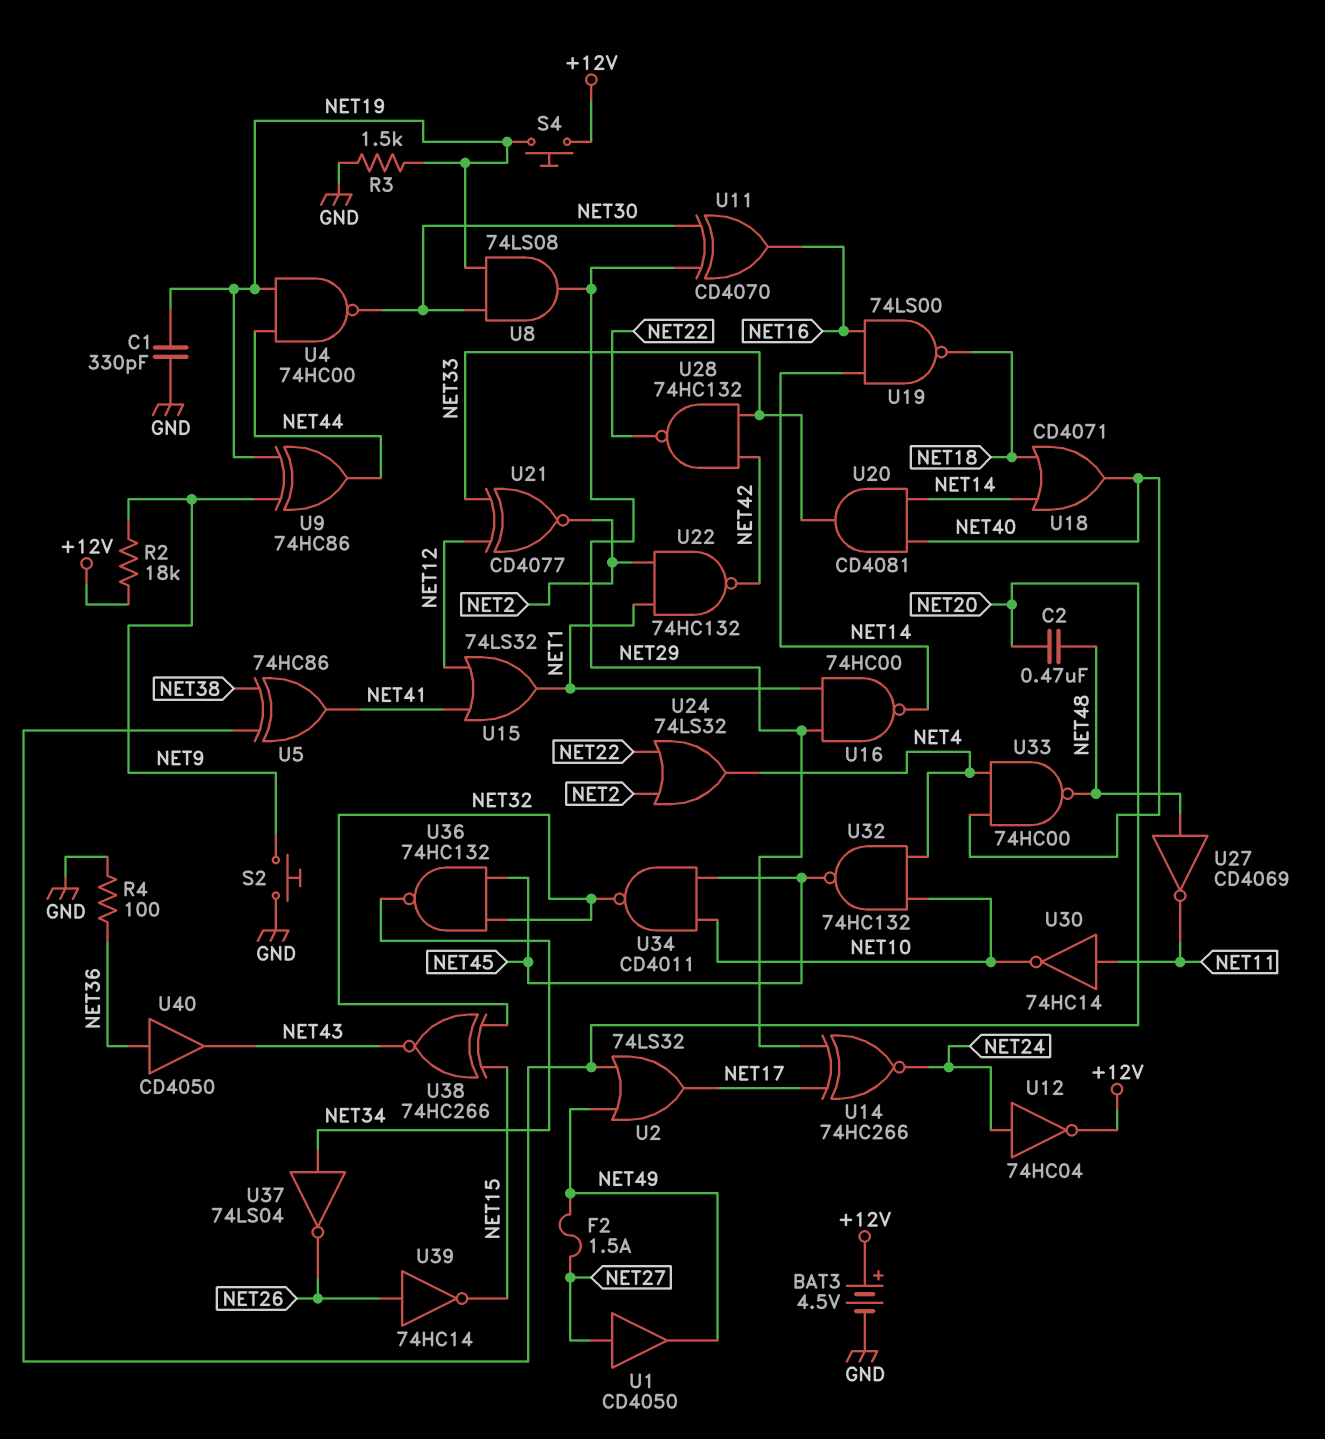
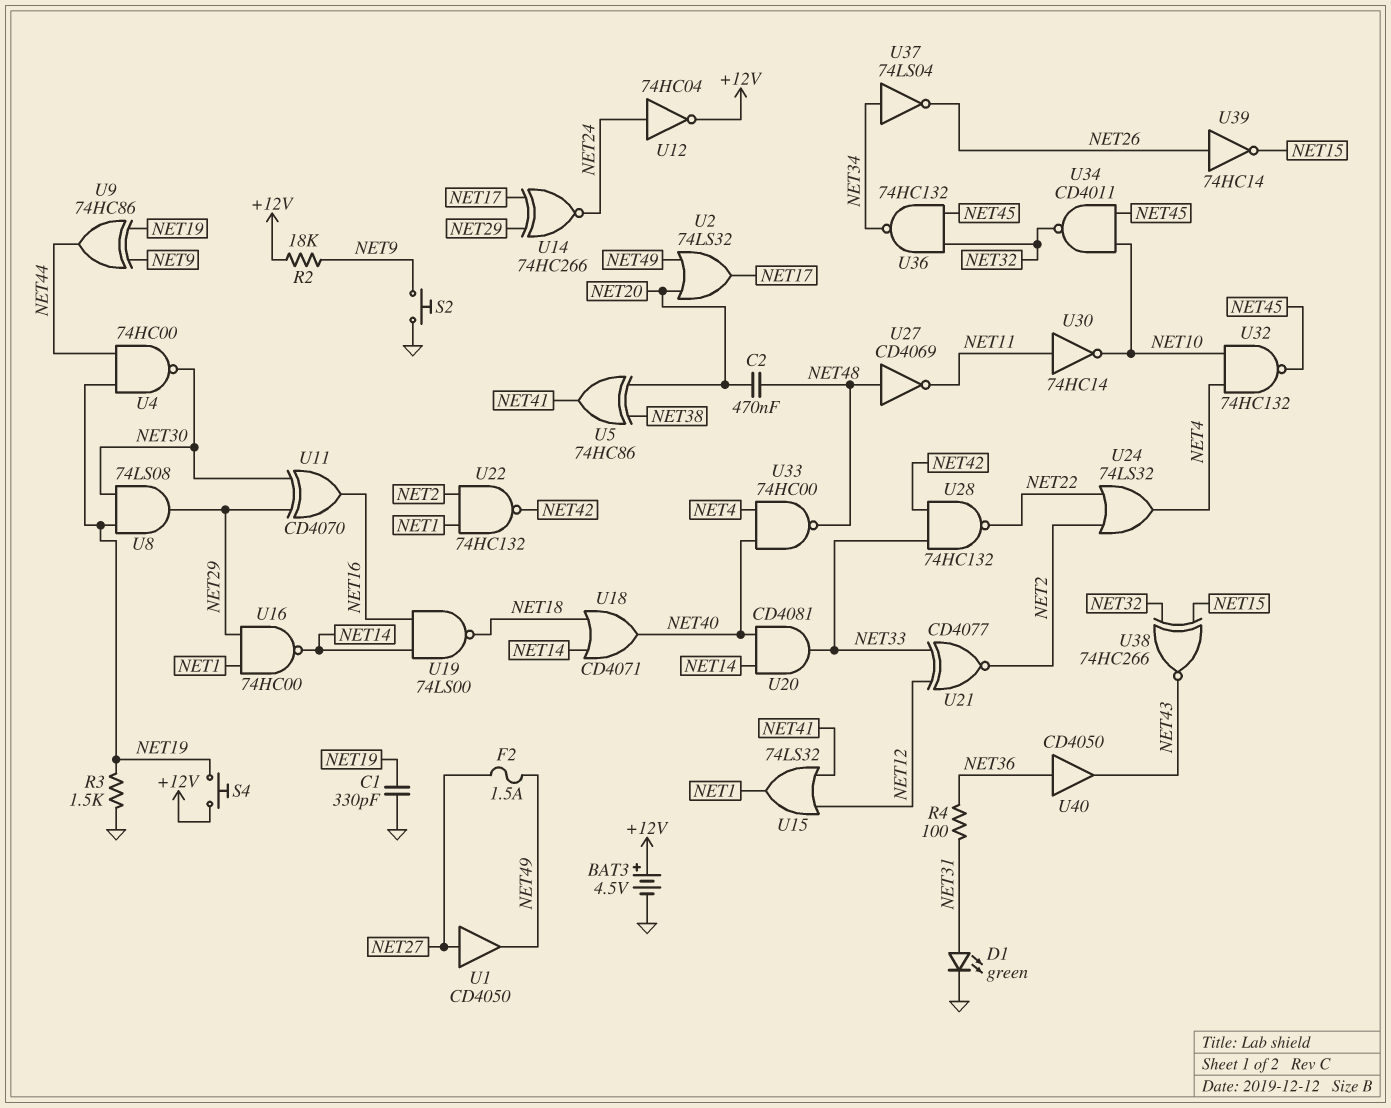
D1: none -> LED green (A NET31, K GND)
R4: 100 (GND, NET36) -> 100 (NET31, NET36)

